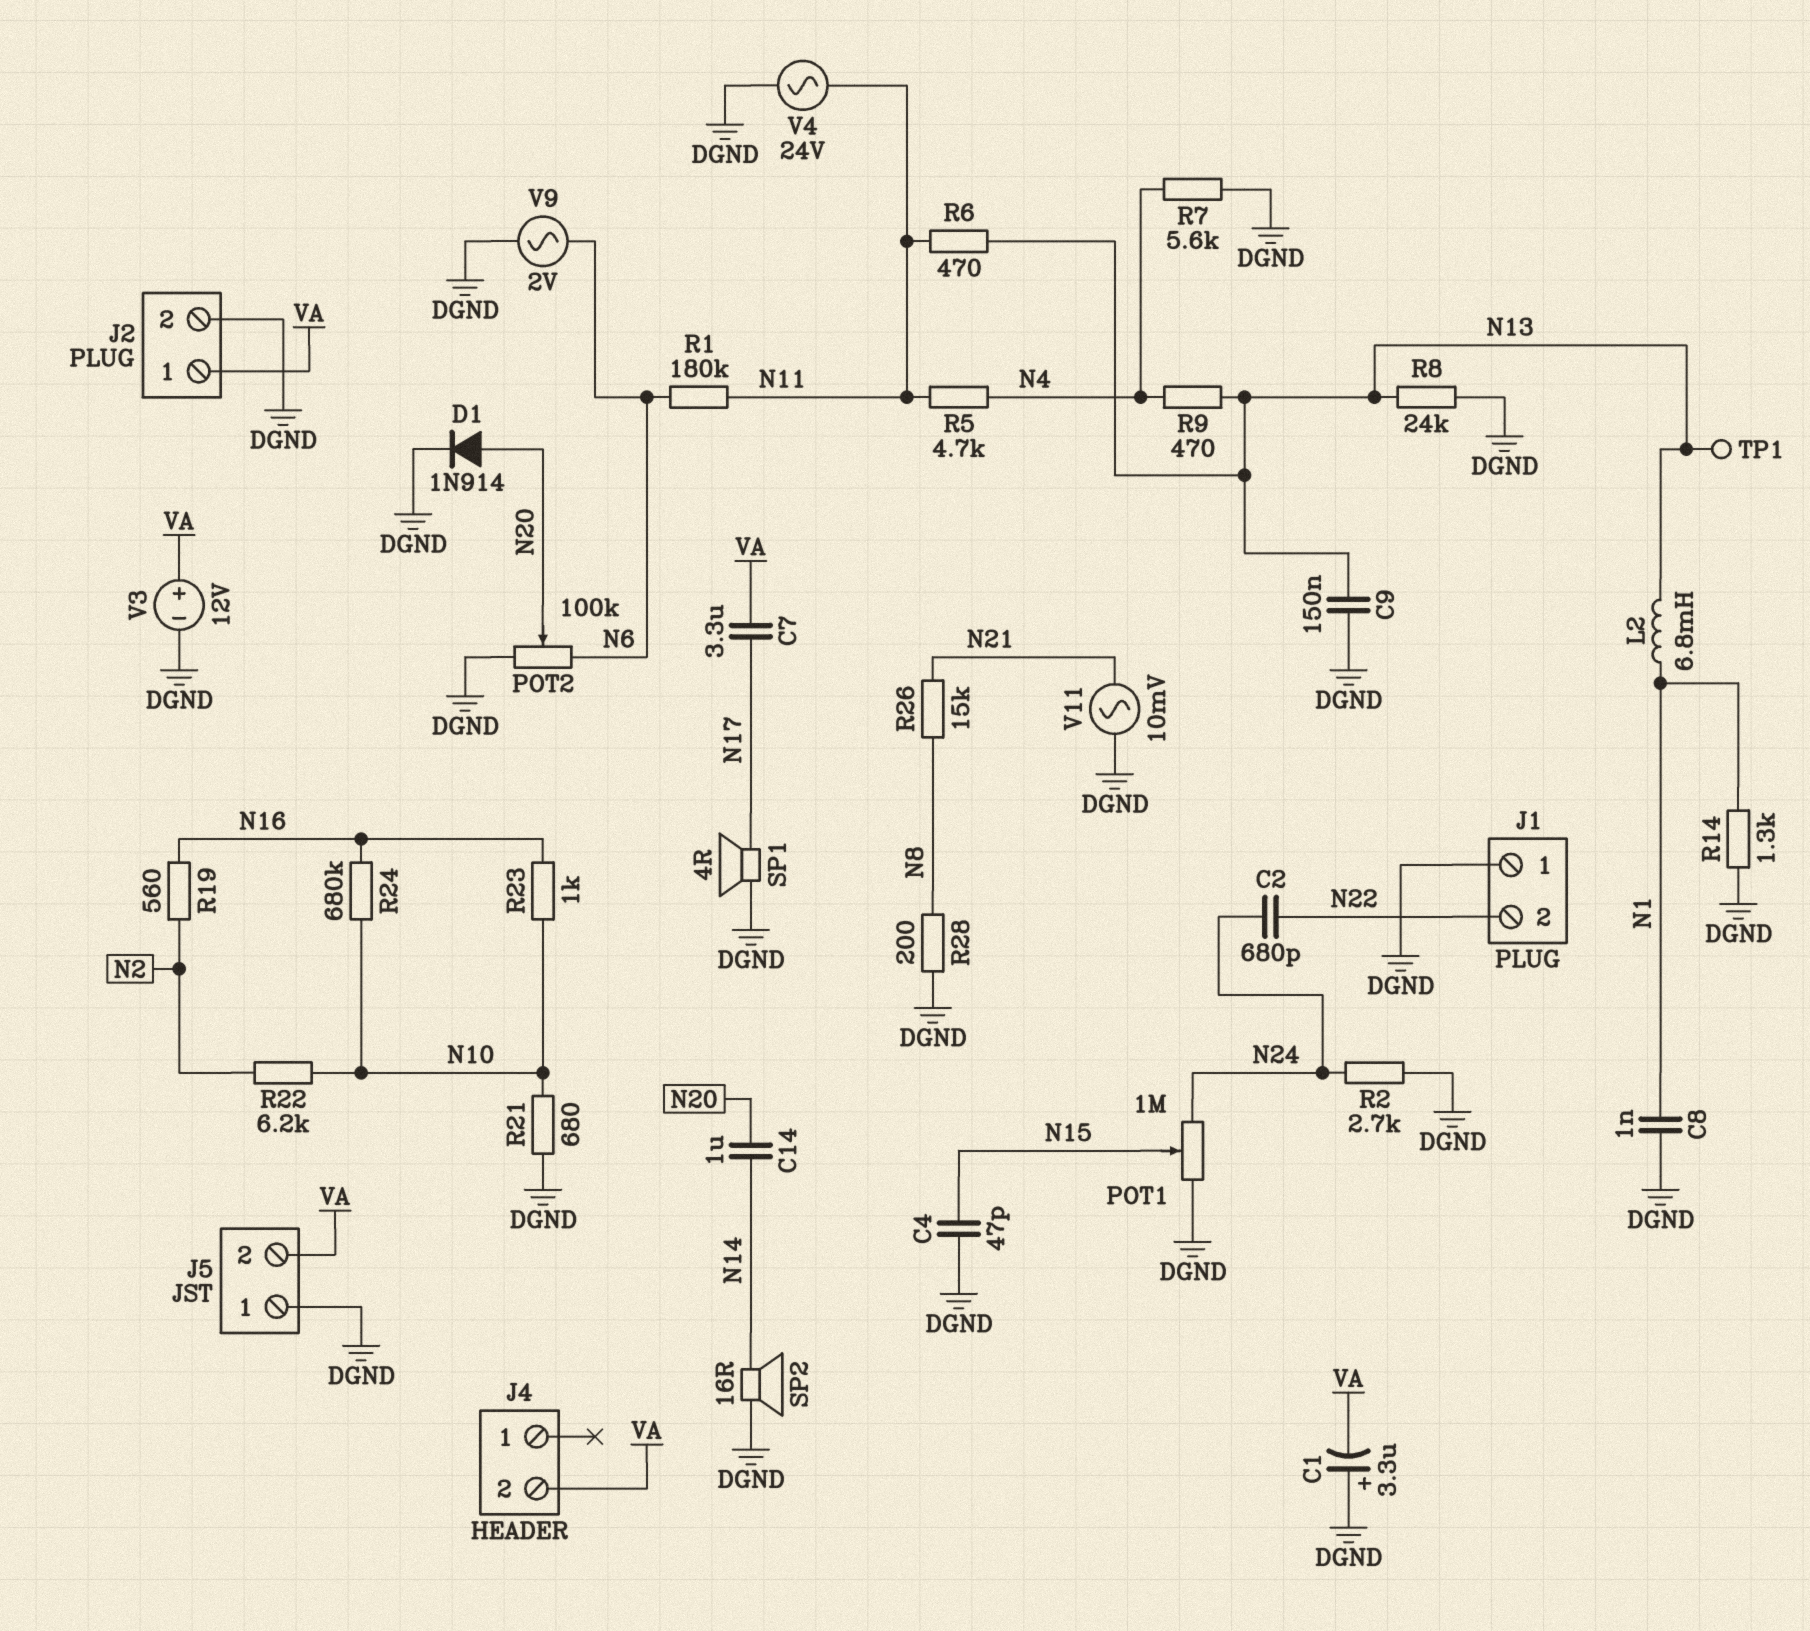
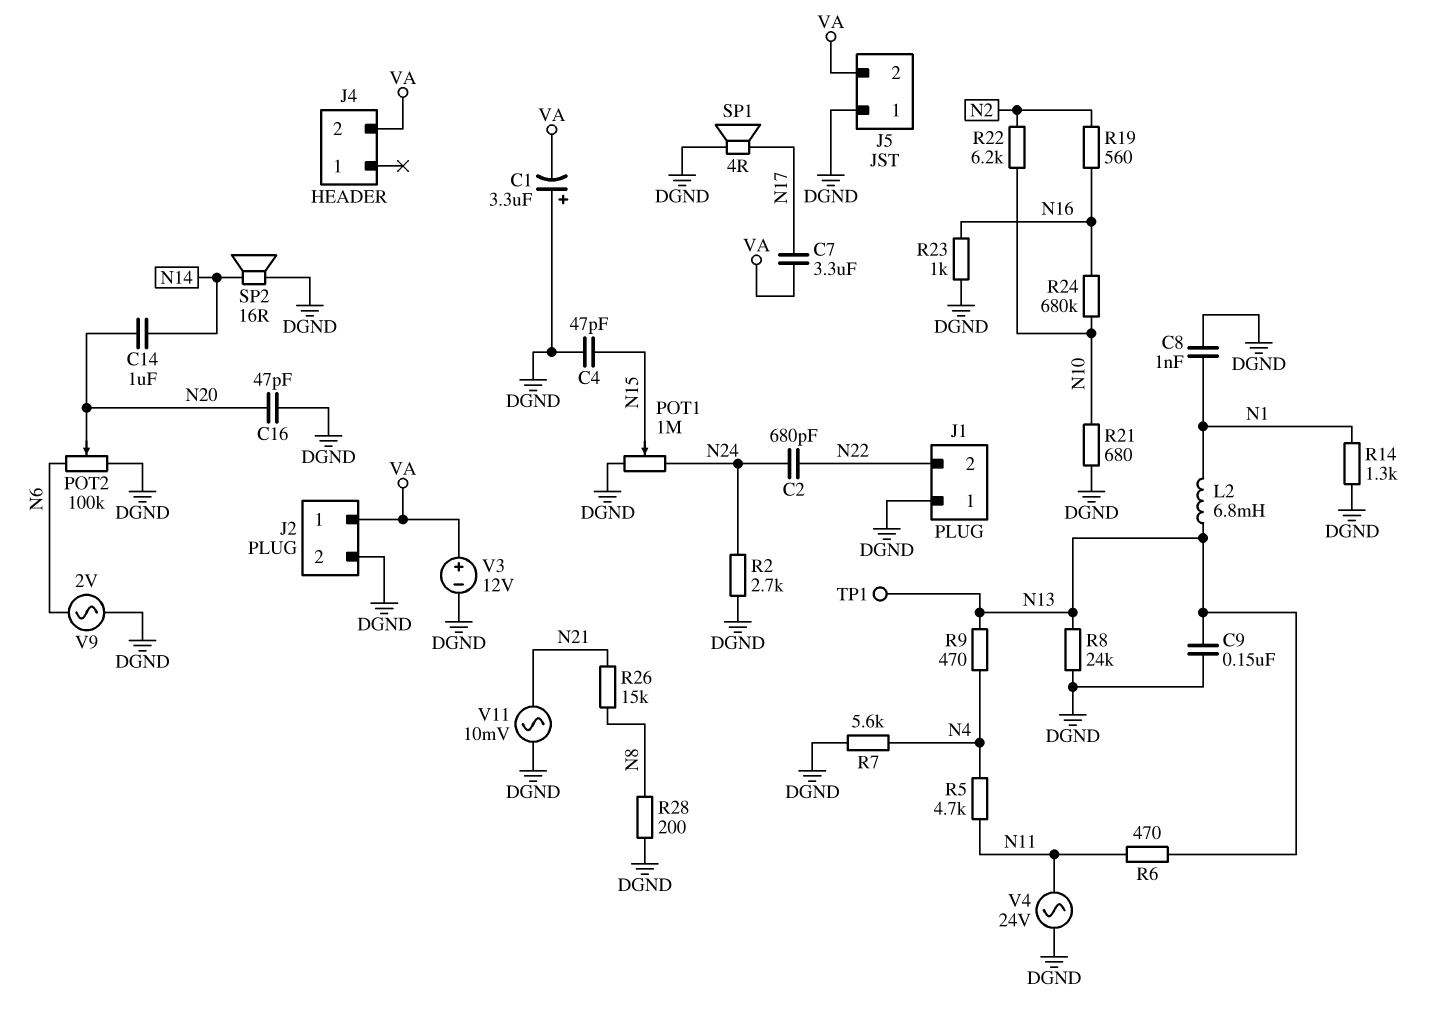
C16: none -> 47pF (DGND, N20)
D1: diode 1N914 (A N20, K DGND) -> none
R1: 180k (N6, N11) -> none
R23: 1k (N10, N16) -> 1k (DGND, N16)

